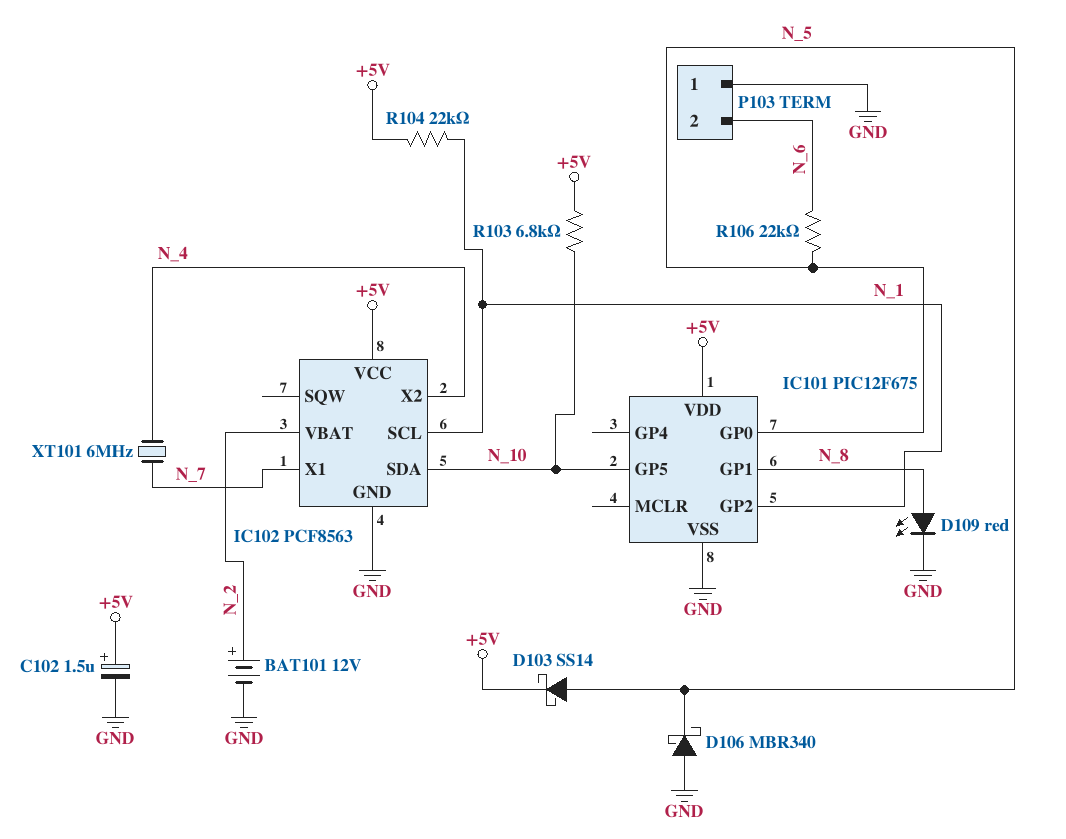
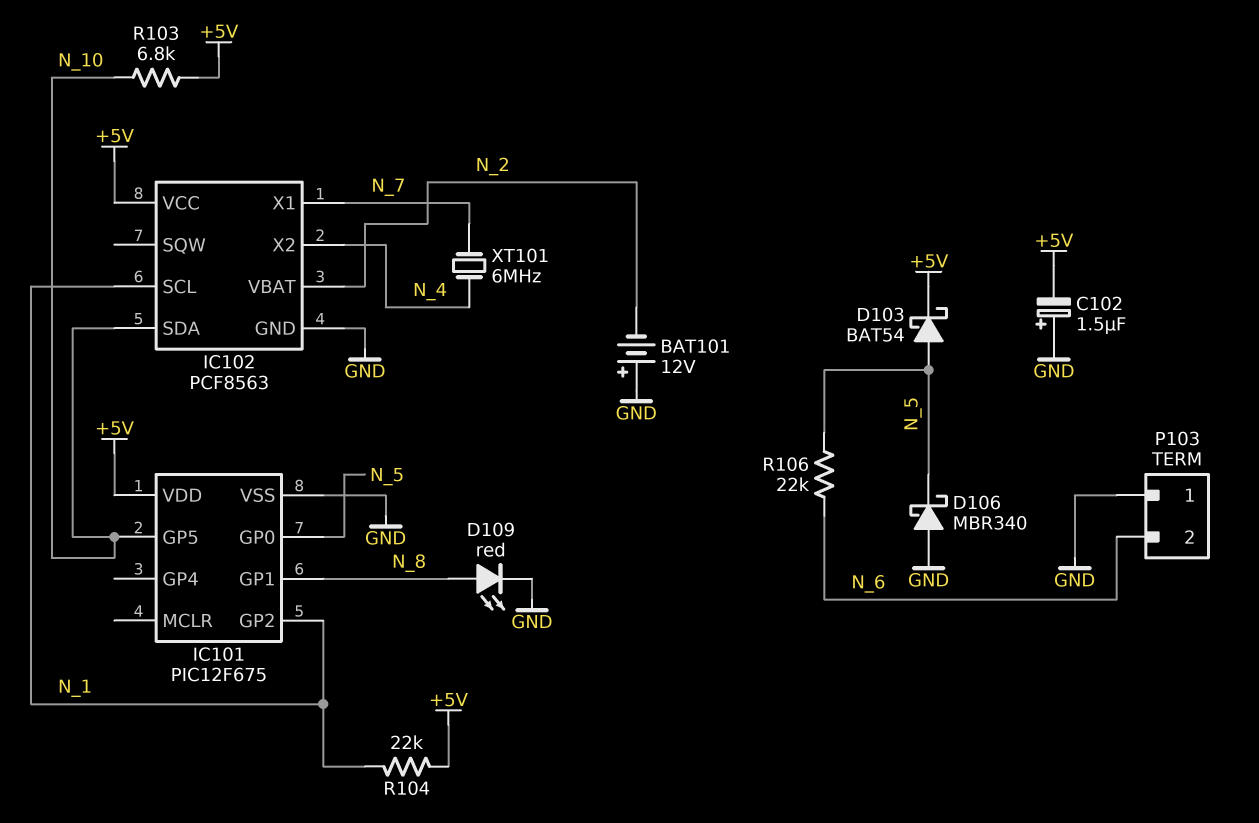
BAT101: 12V (plus N_2, minus GND) -> 12V (plus GND, minus N_2)
C102: 1.5uF (plus +5V, minus GND) -> 1.5uF (plus GND, minus +5V)
D103: schottky SS14 (A N_5, K +5V) -> schottky BAT54 (A N_5, K +5V)

